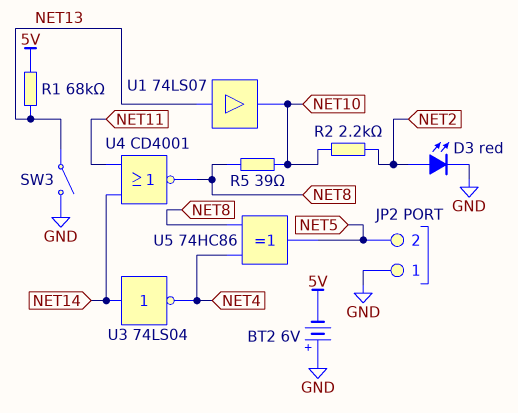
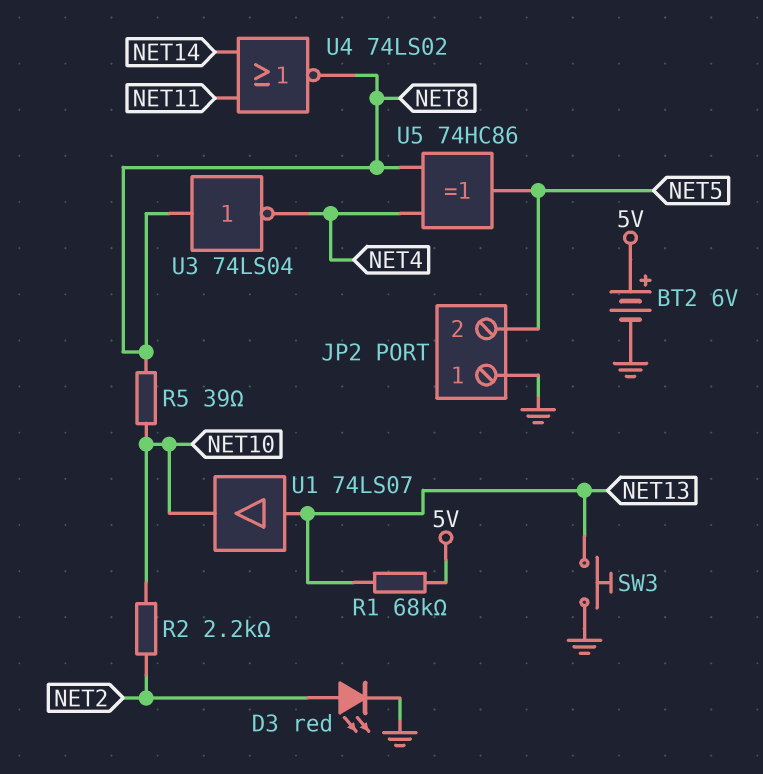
BT2: 6V (plus GND, minus 5V) -> 6V (plus 5V, minus GND)
SW3: switch (GND, NET13) -> button (GND, NET13)
U3: NOT 74LS04 (in NET14, out NET4) -> NOT 74LS04 (in NET8, out NET4)
U4: NOR CD4001 (in NET11, in NET14, out NET8) -> NOR 74LS02 (in NET11, in NET14, out NET8)

